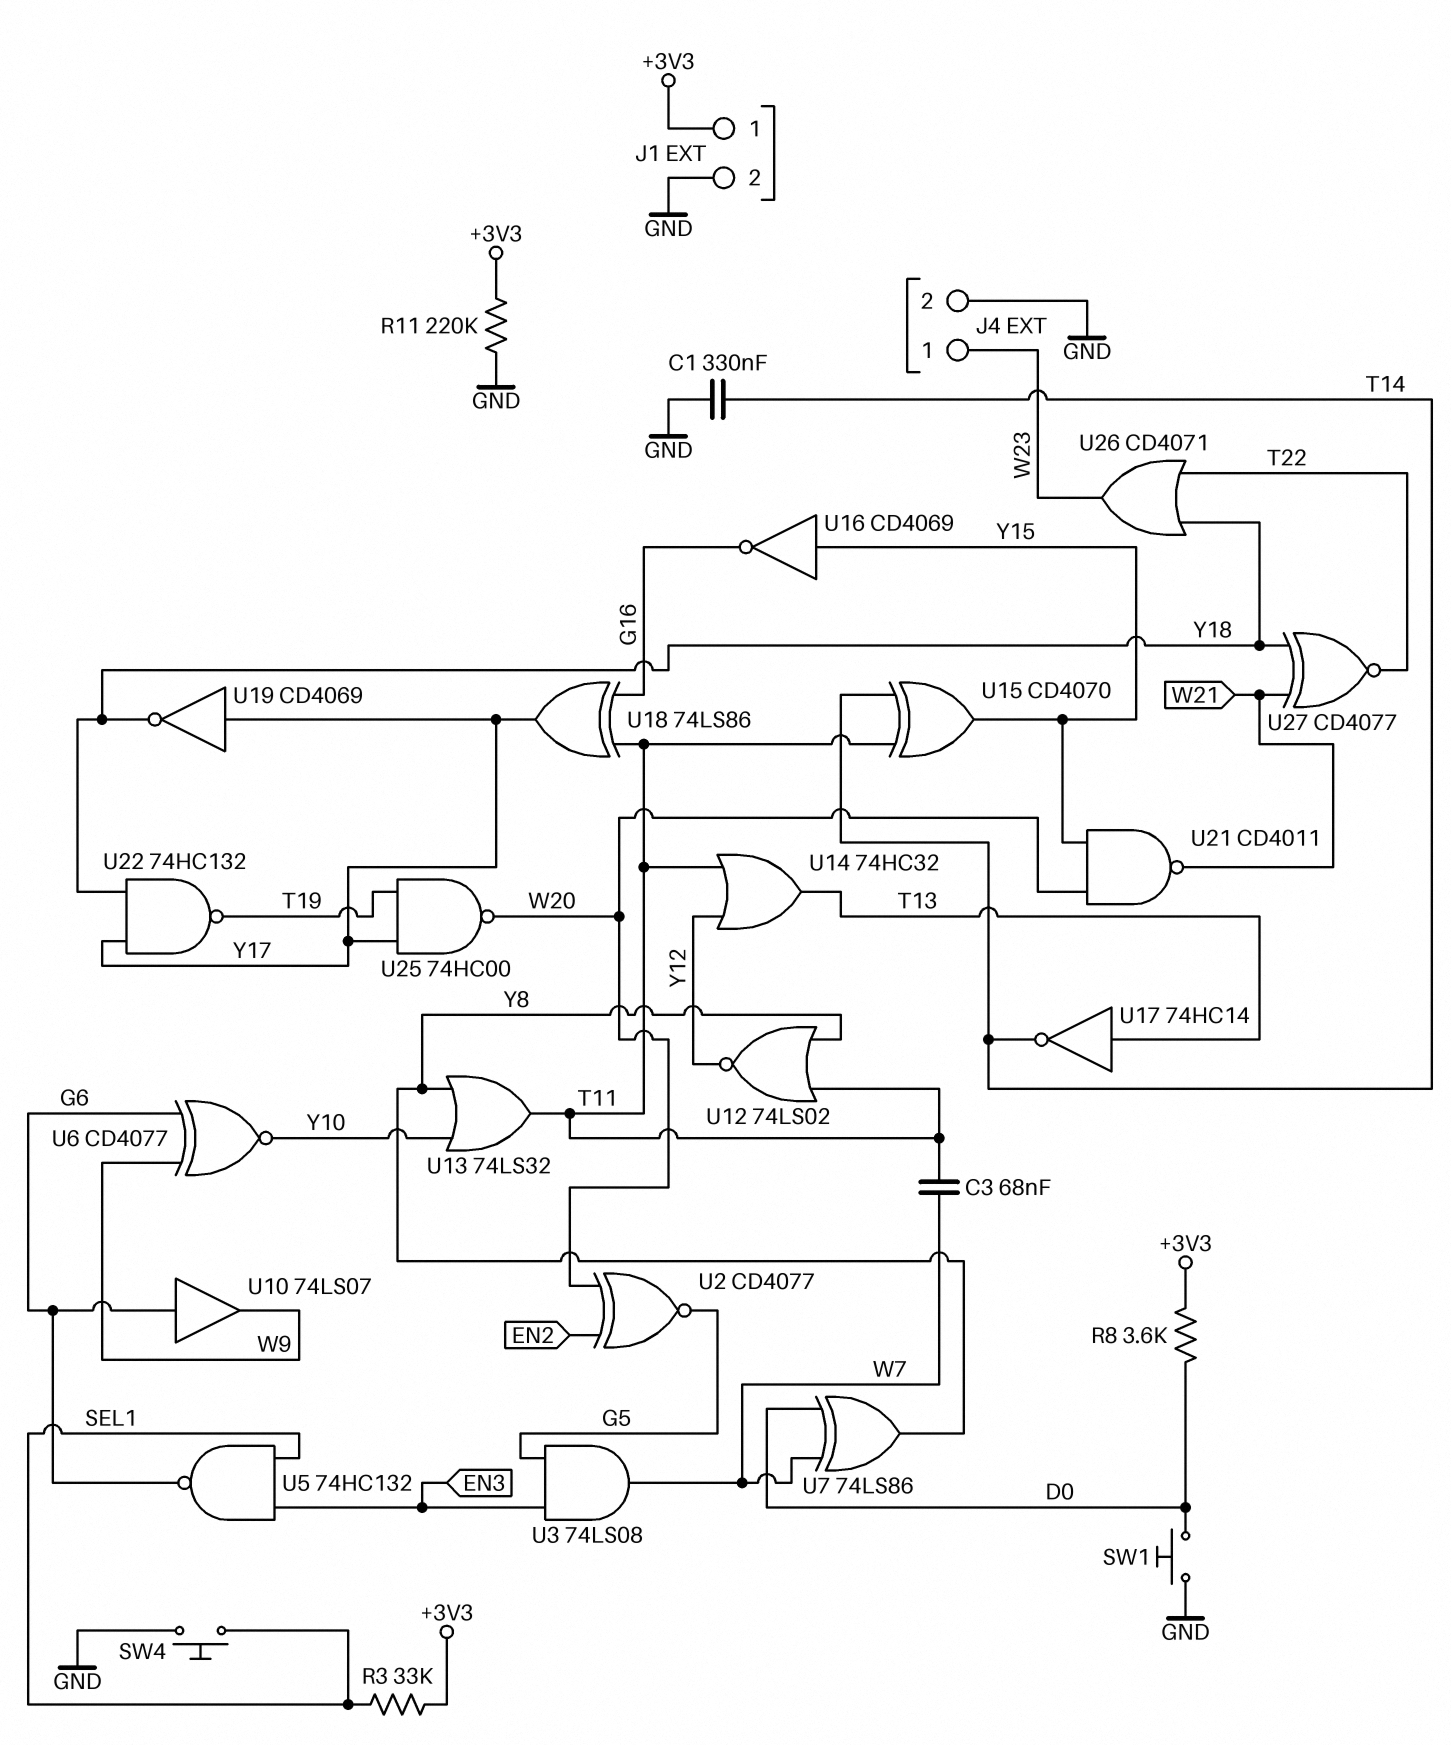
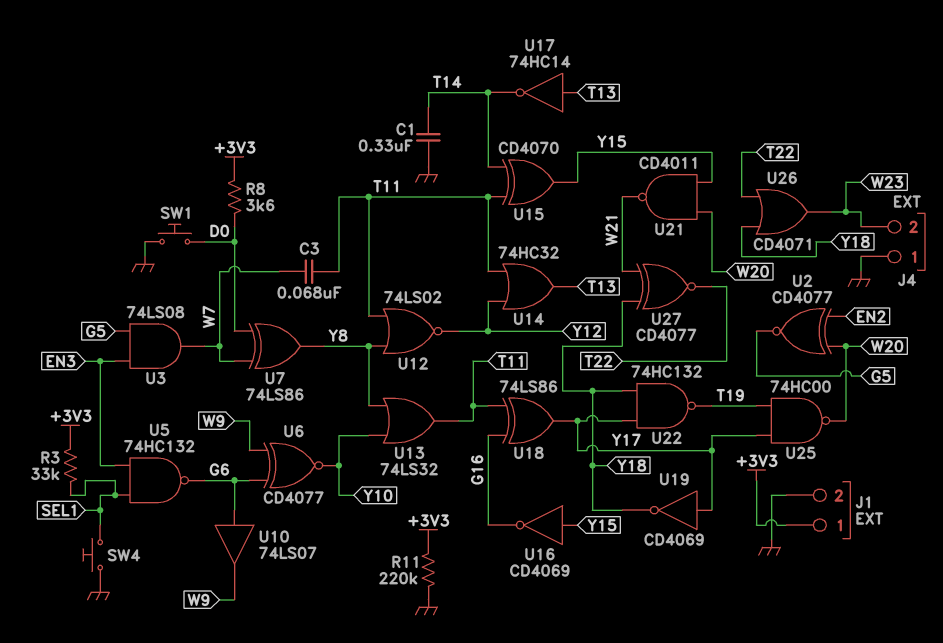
J4 pin 1: W23 -> GND
J4 pin 2: GND -> W23

